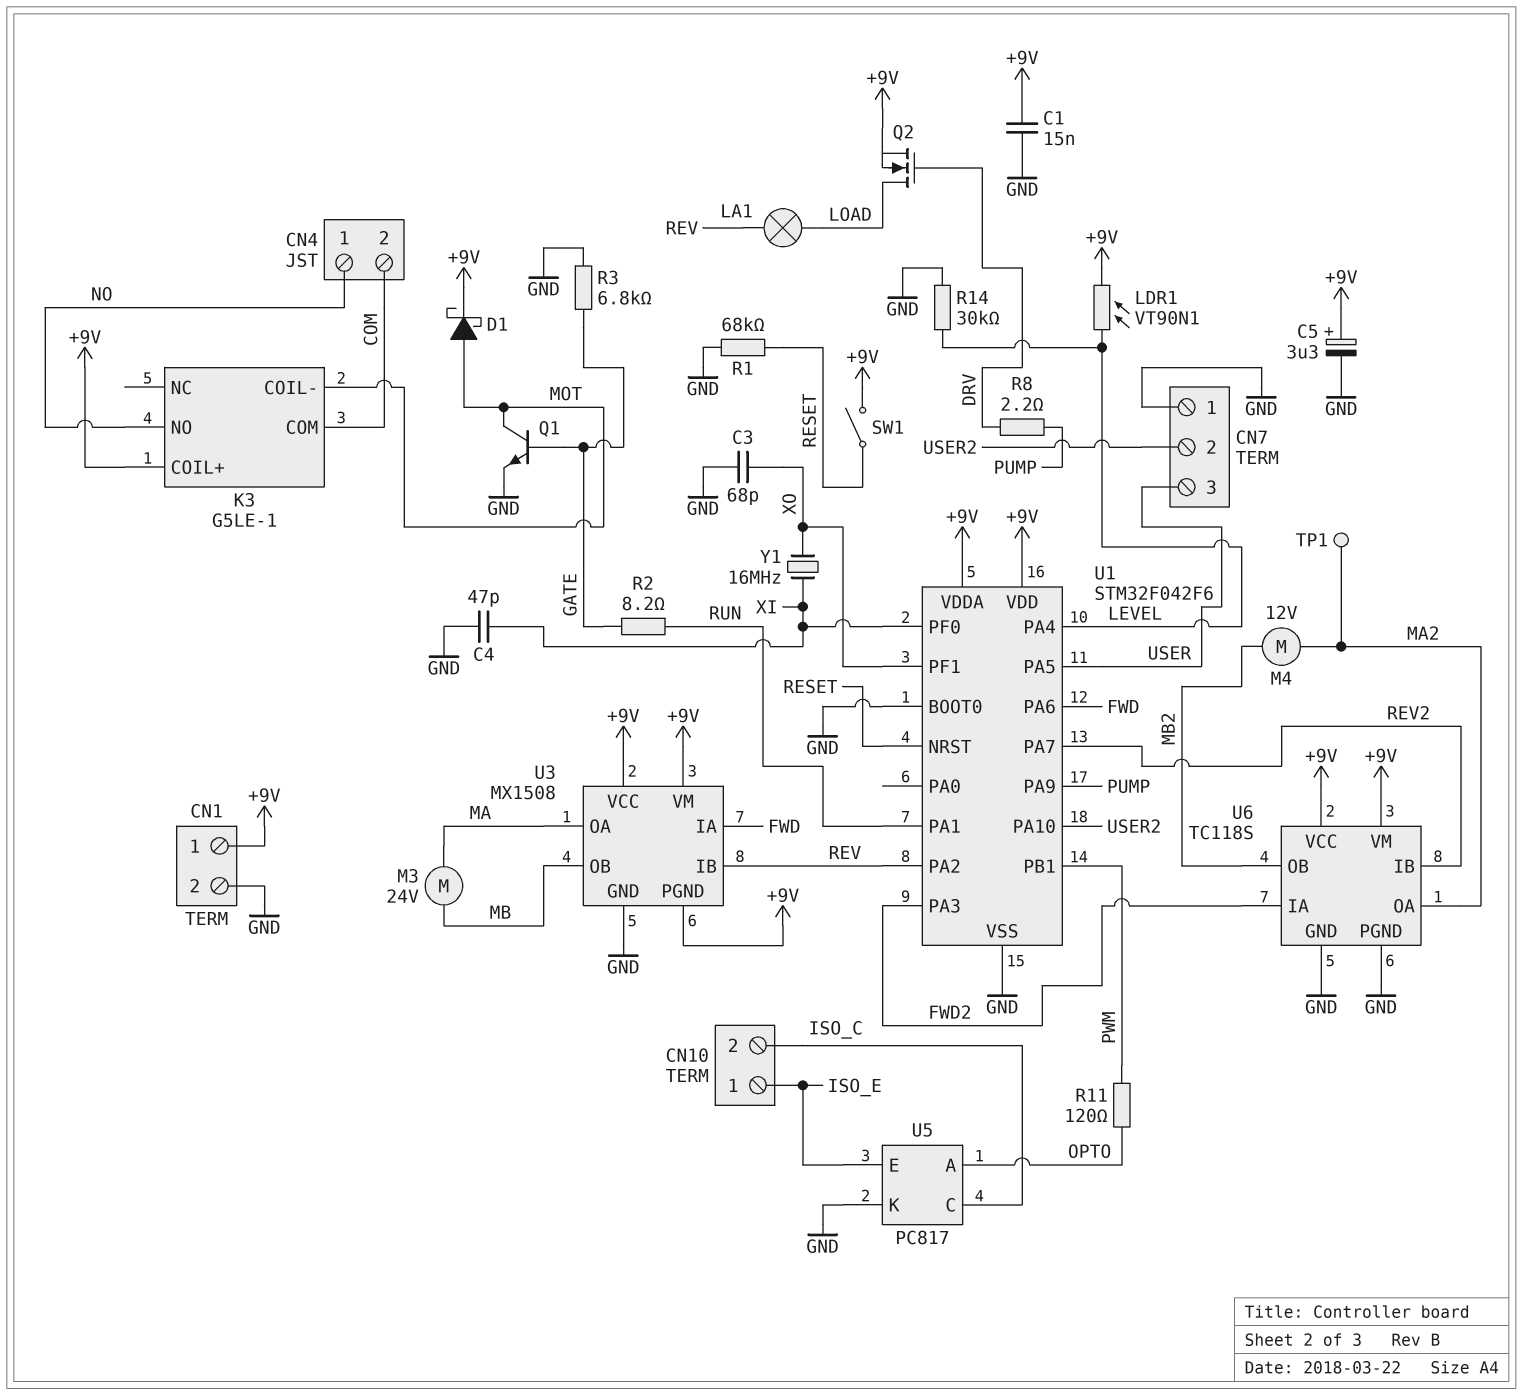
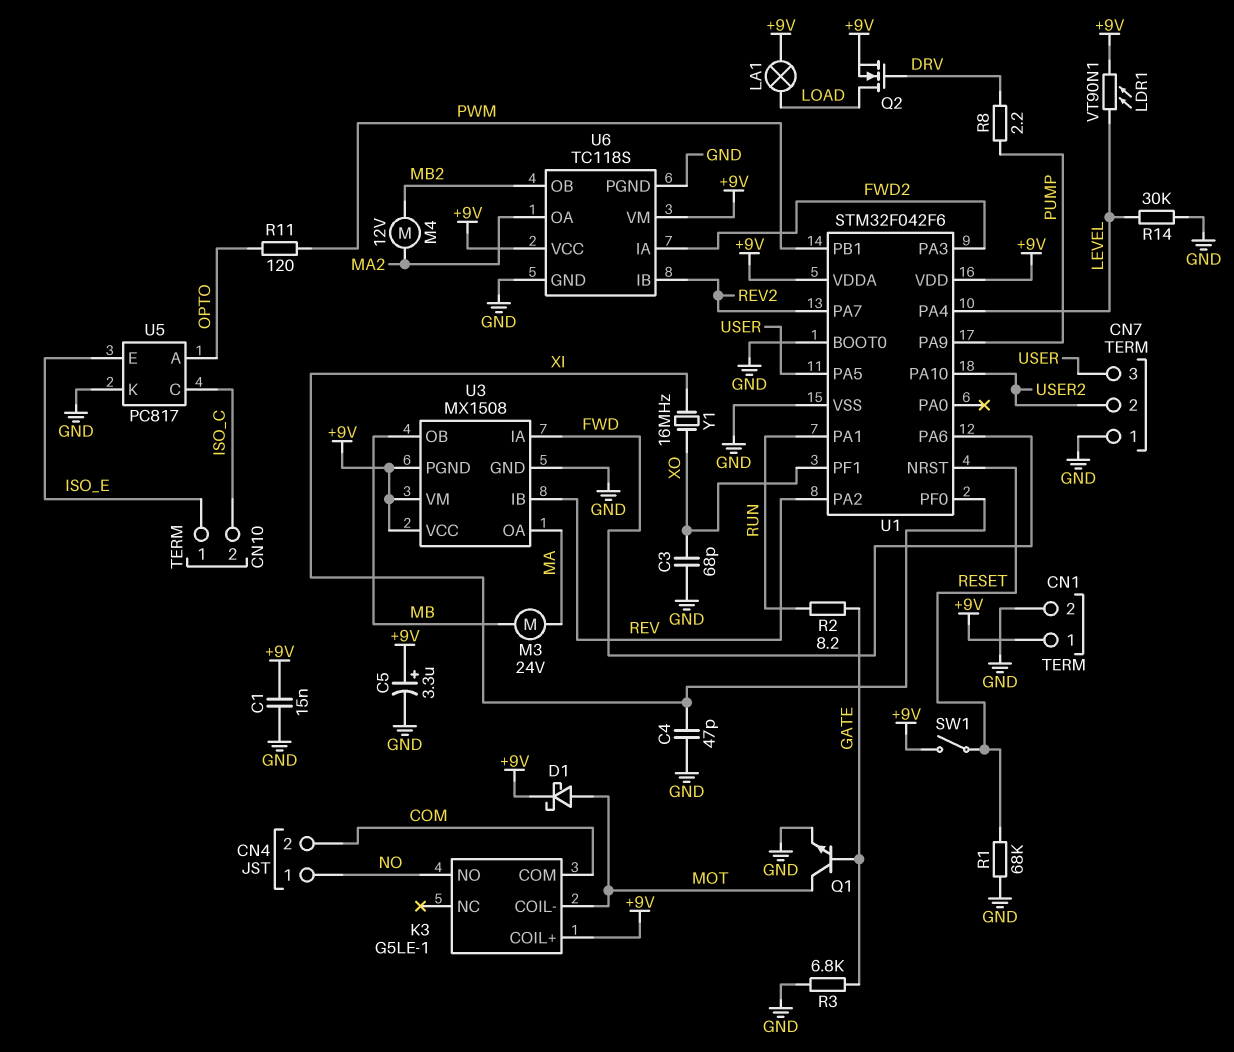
LA1: lamp (LOAD, REV) -> lamp (+9V, LOAD)
TP1: test point (MA2) -> none

